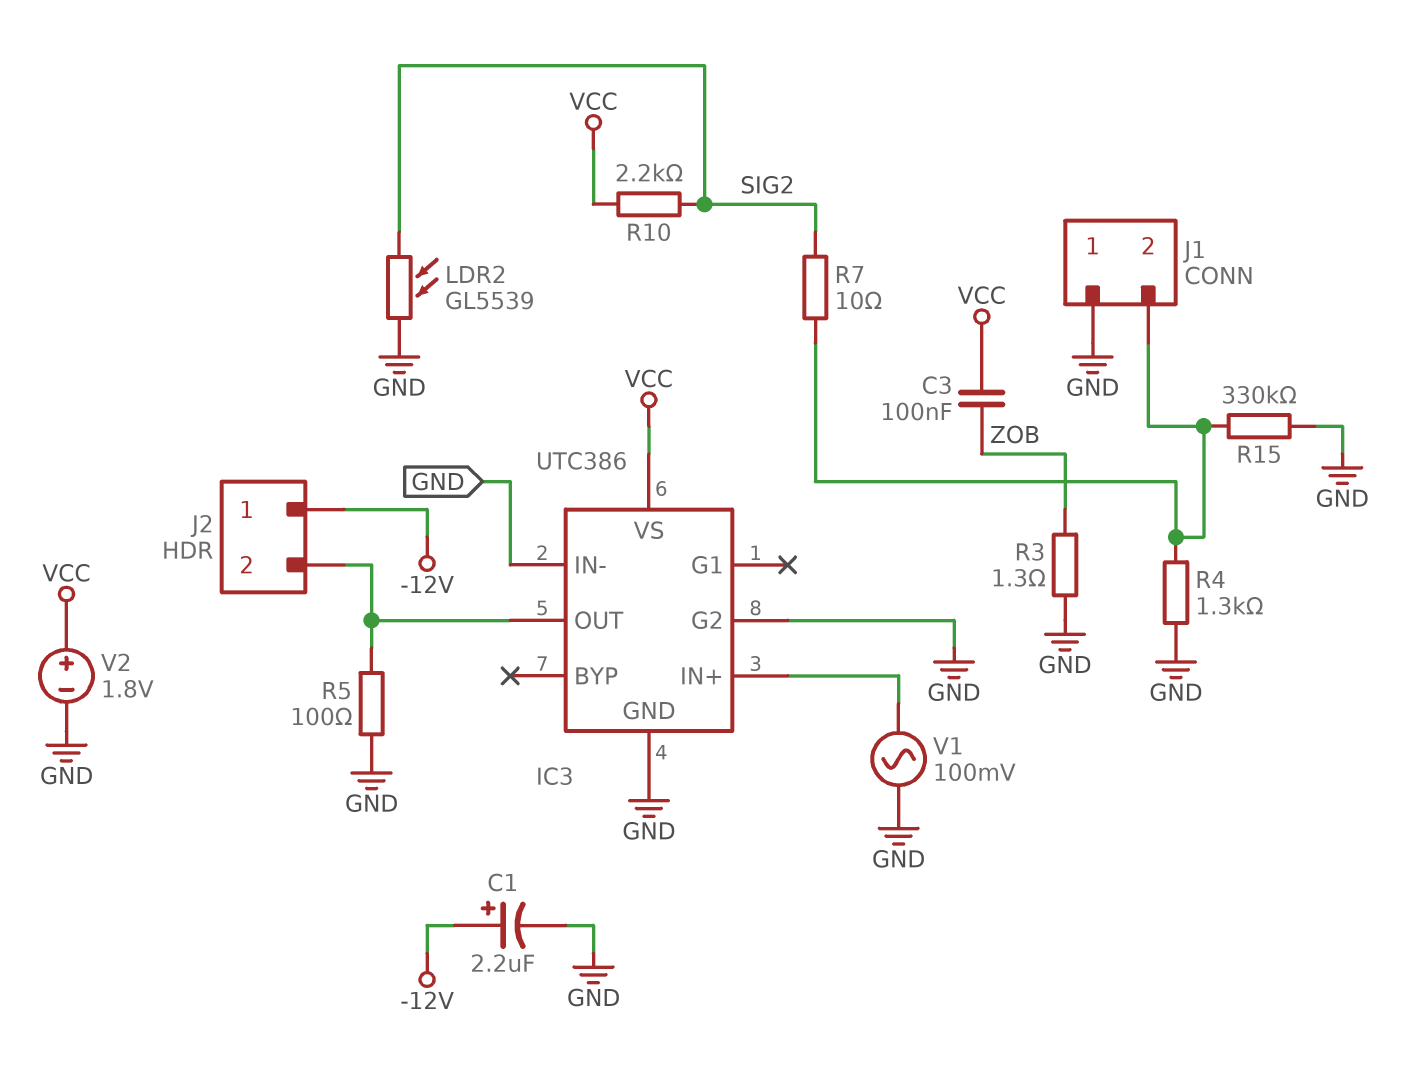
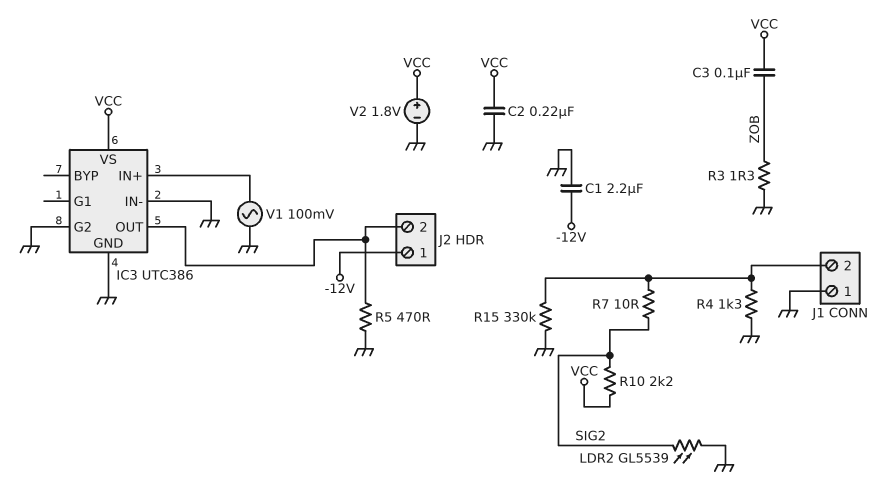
C1: 2.2uF (plus -12V, minus GND) -> 2.2uF (-12V, GND)
C2: none -> 220nF (GND, VCC)
R5: 100 (GND, IC3/OUT) -> 470 (GND, IC3/OUT)

